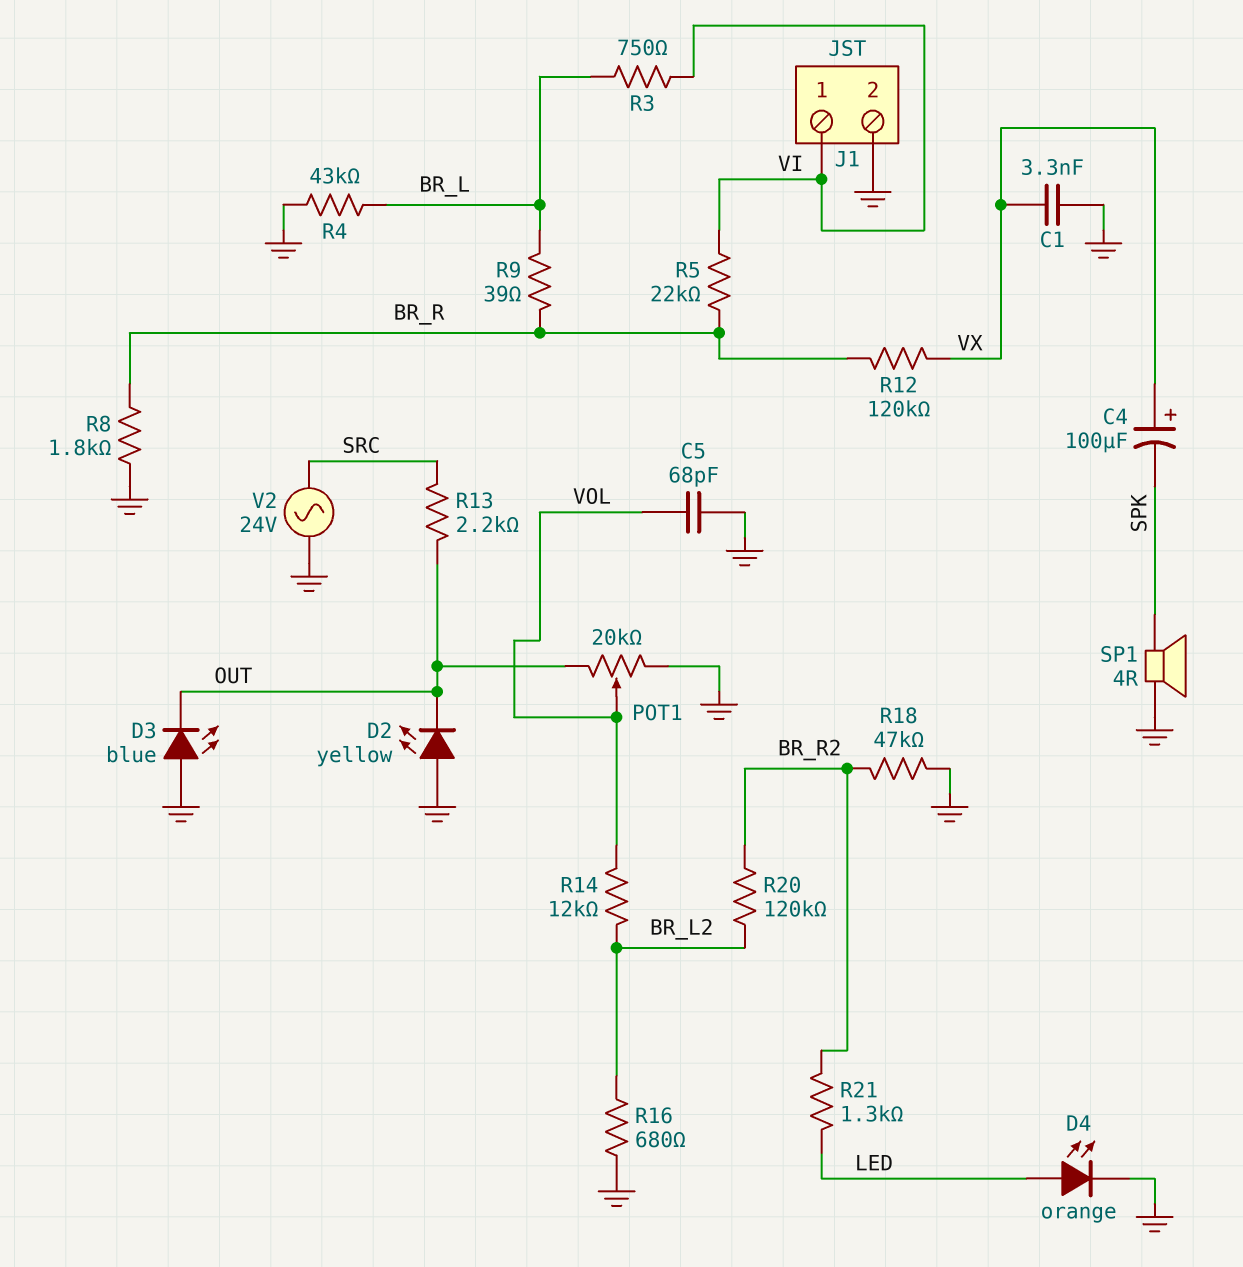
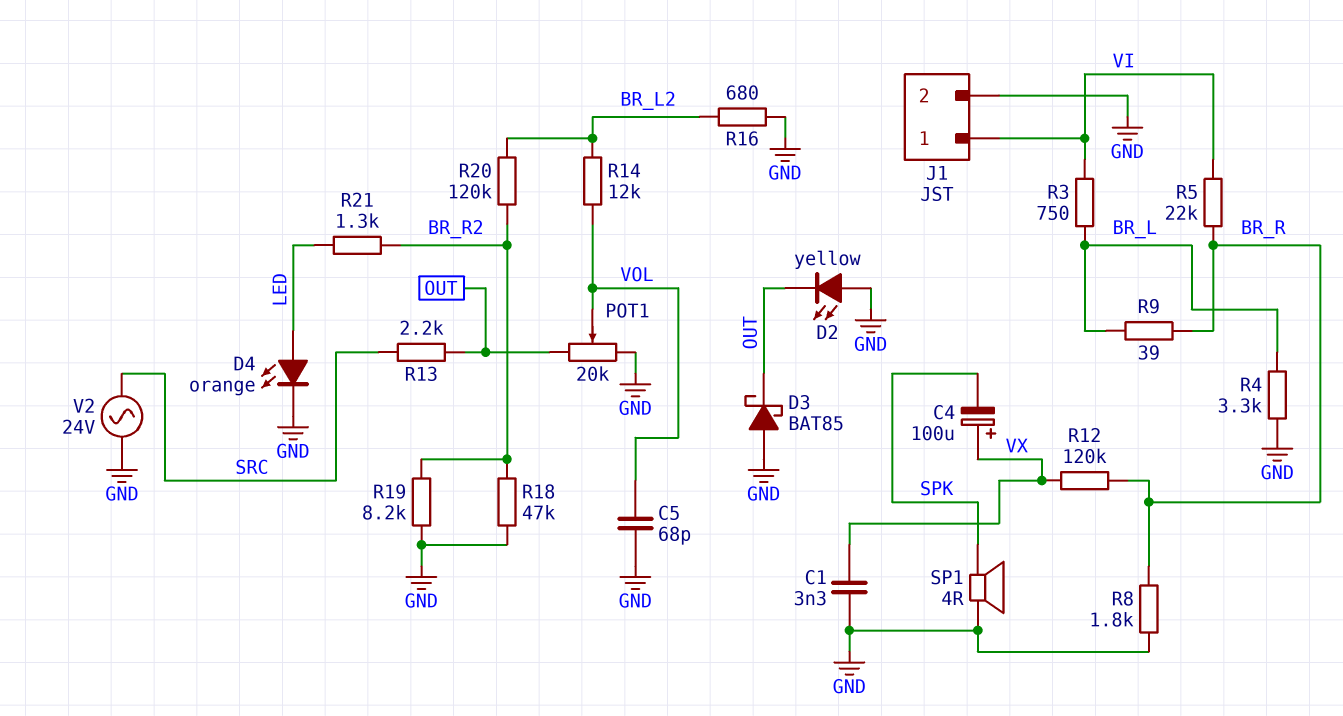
D3: LED blue (A GND, K OUT) -> schottky BAT85 (A GND, K OUT)
R4: 43k (BR_L, GND) -> 3.3k (BR_L, GND)
R19: none -> 8.2k (BR_R2, GND)

